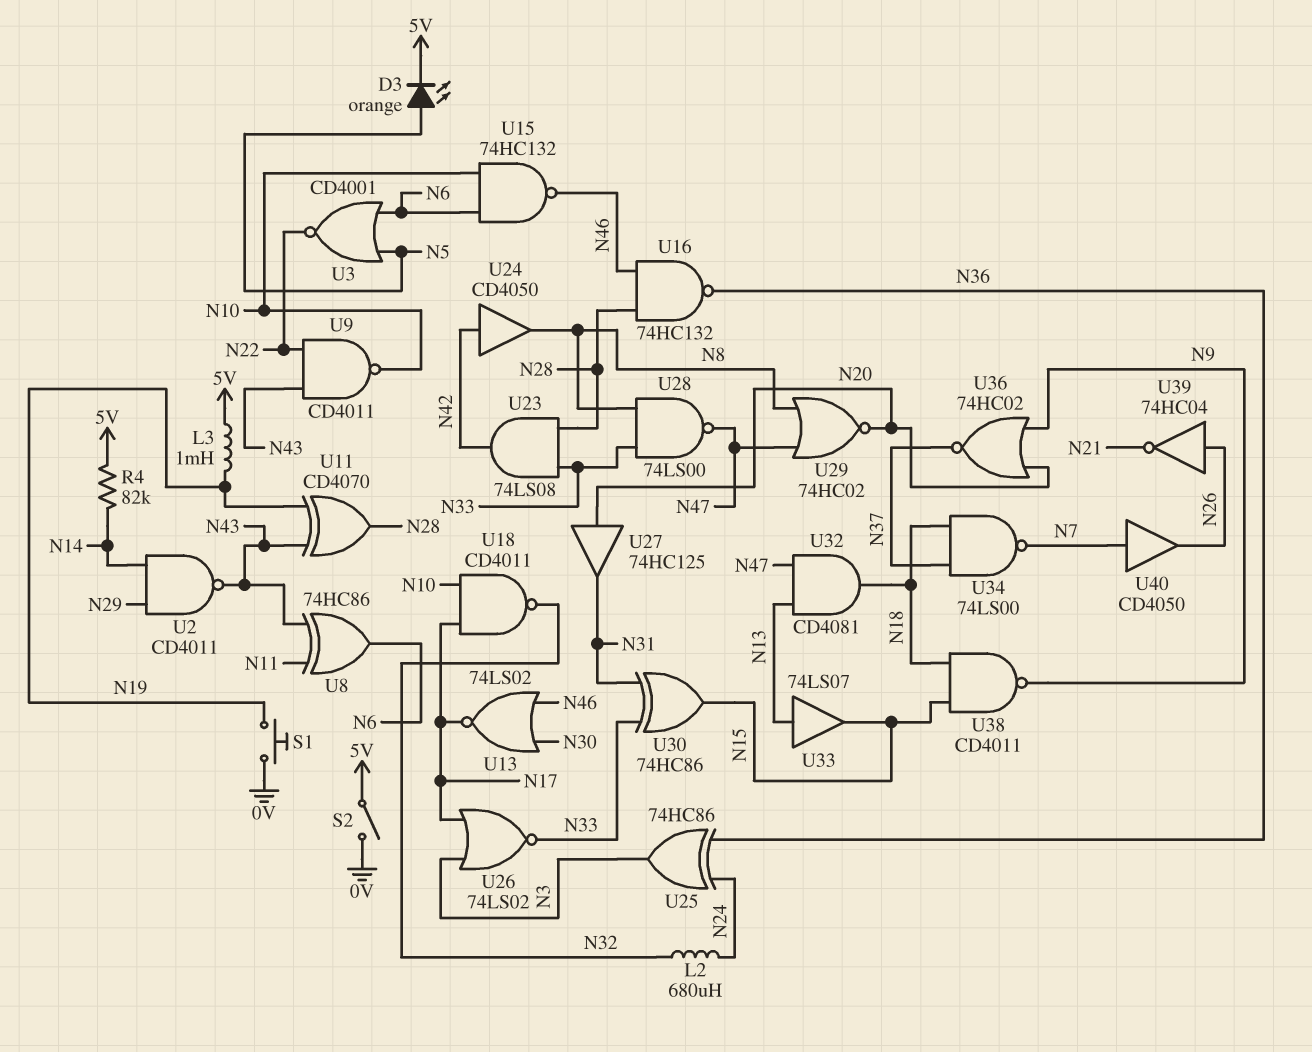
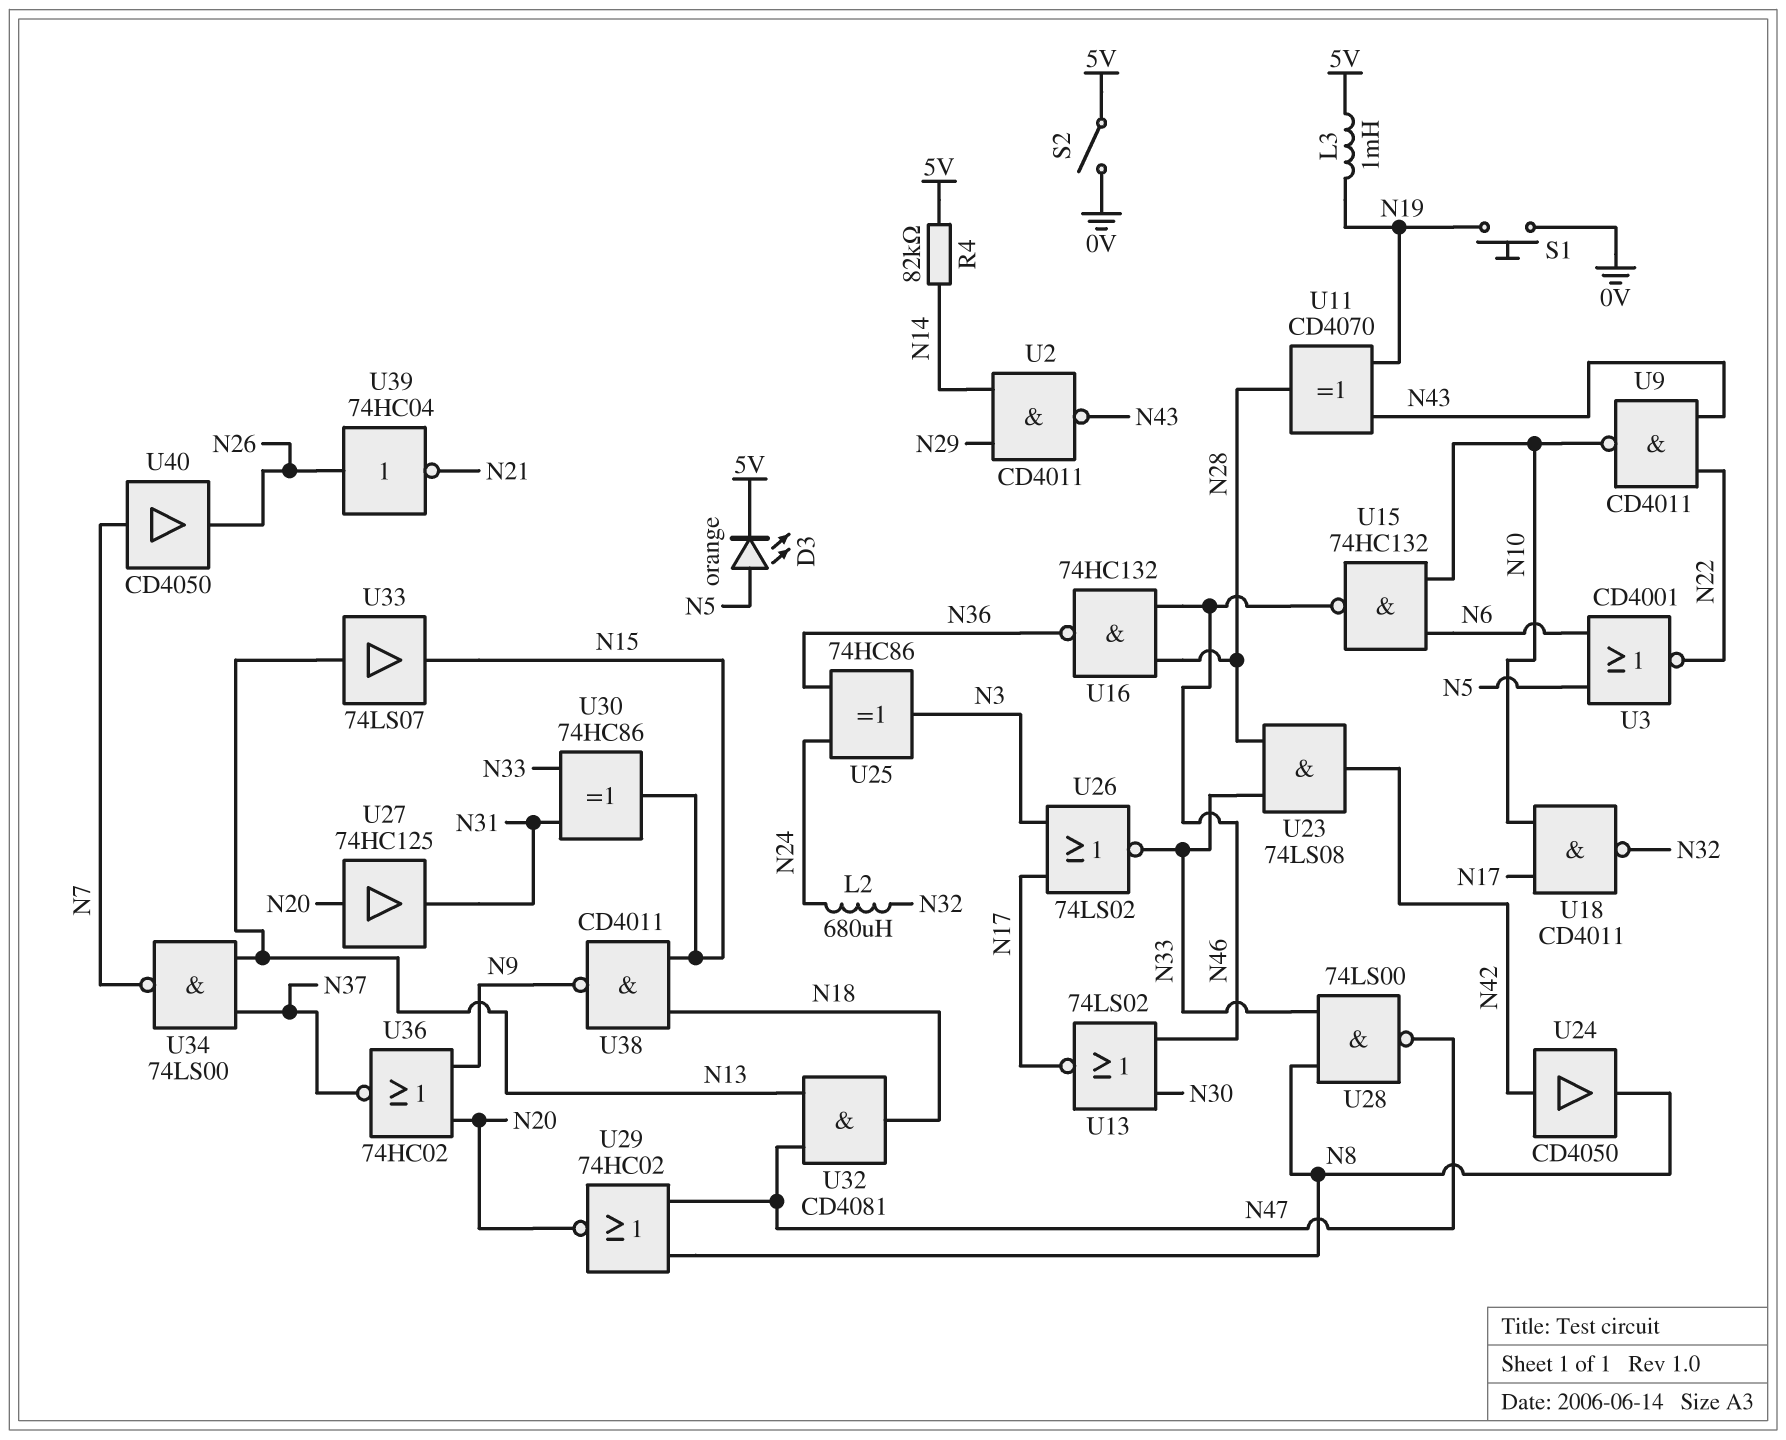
U8: XOR 74HC86 (in N11, in N43, out N6) -> none
U34: NAND 74LS00 (in N18, in N37, out N7) -> NAND 74LS00 (in N13, in N37, out N7)

